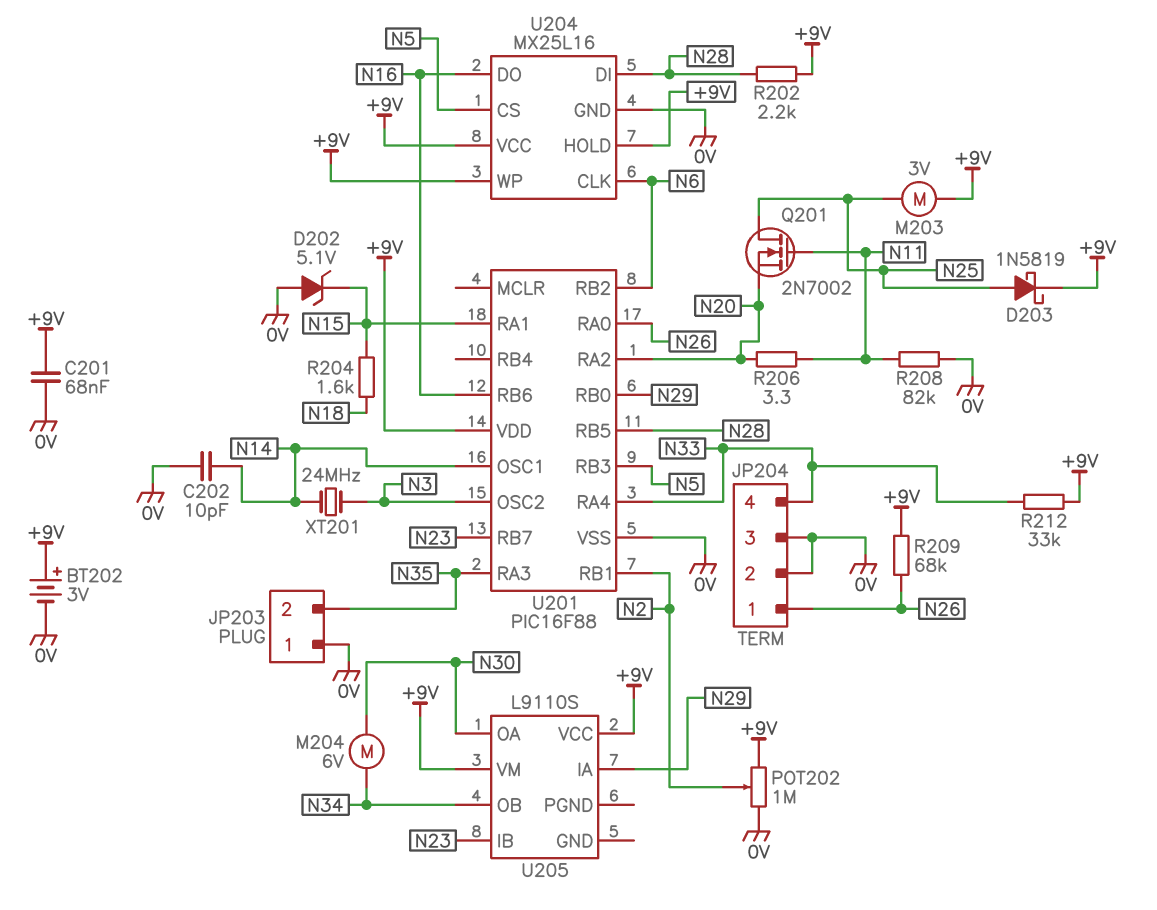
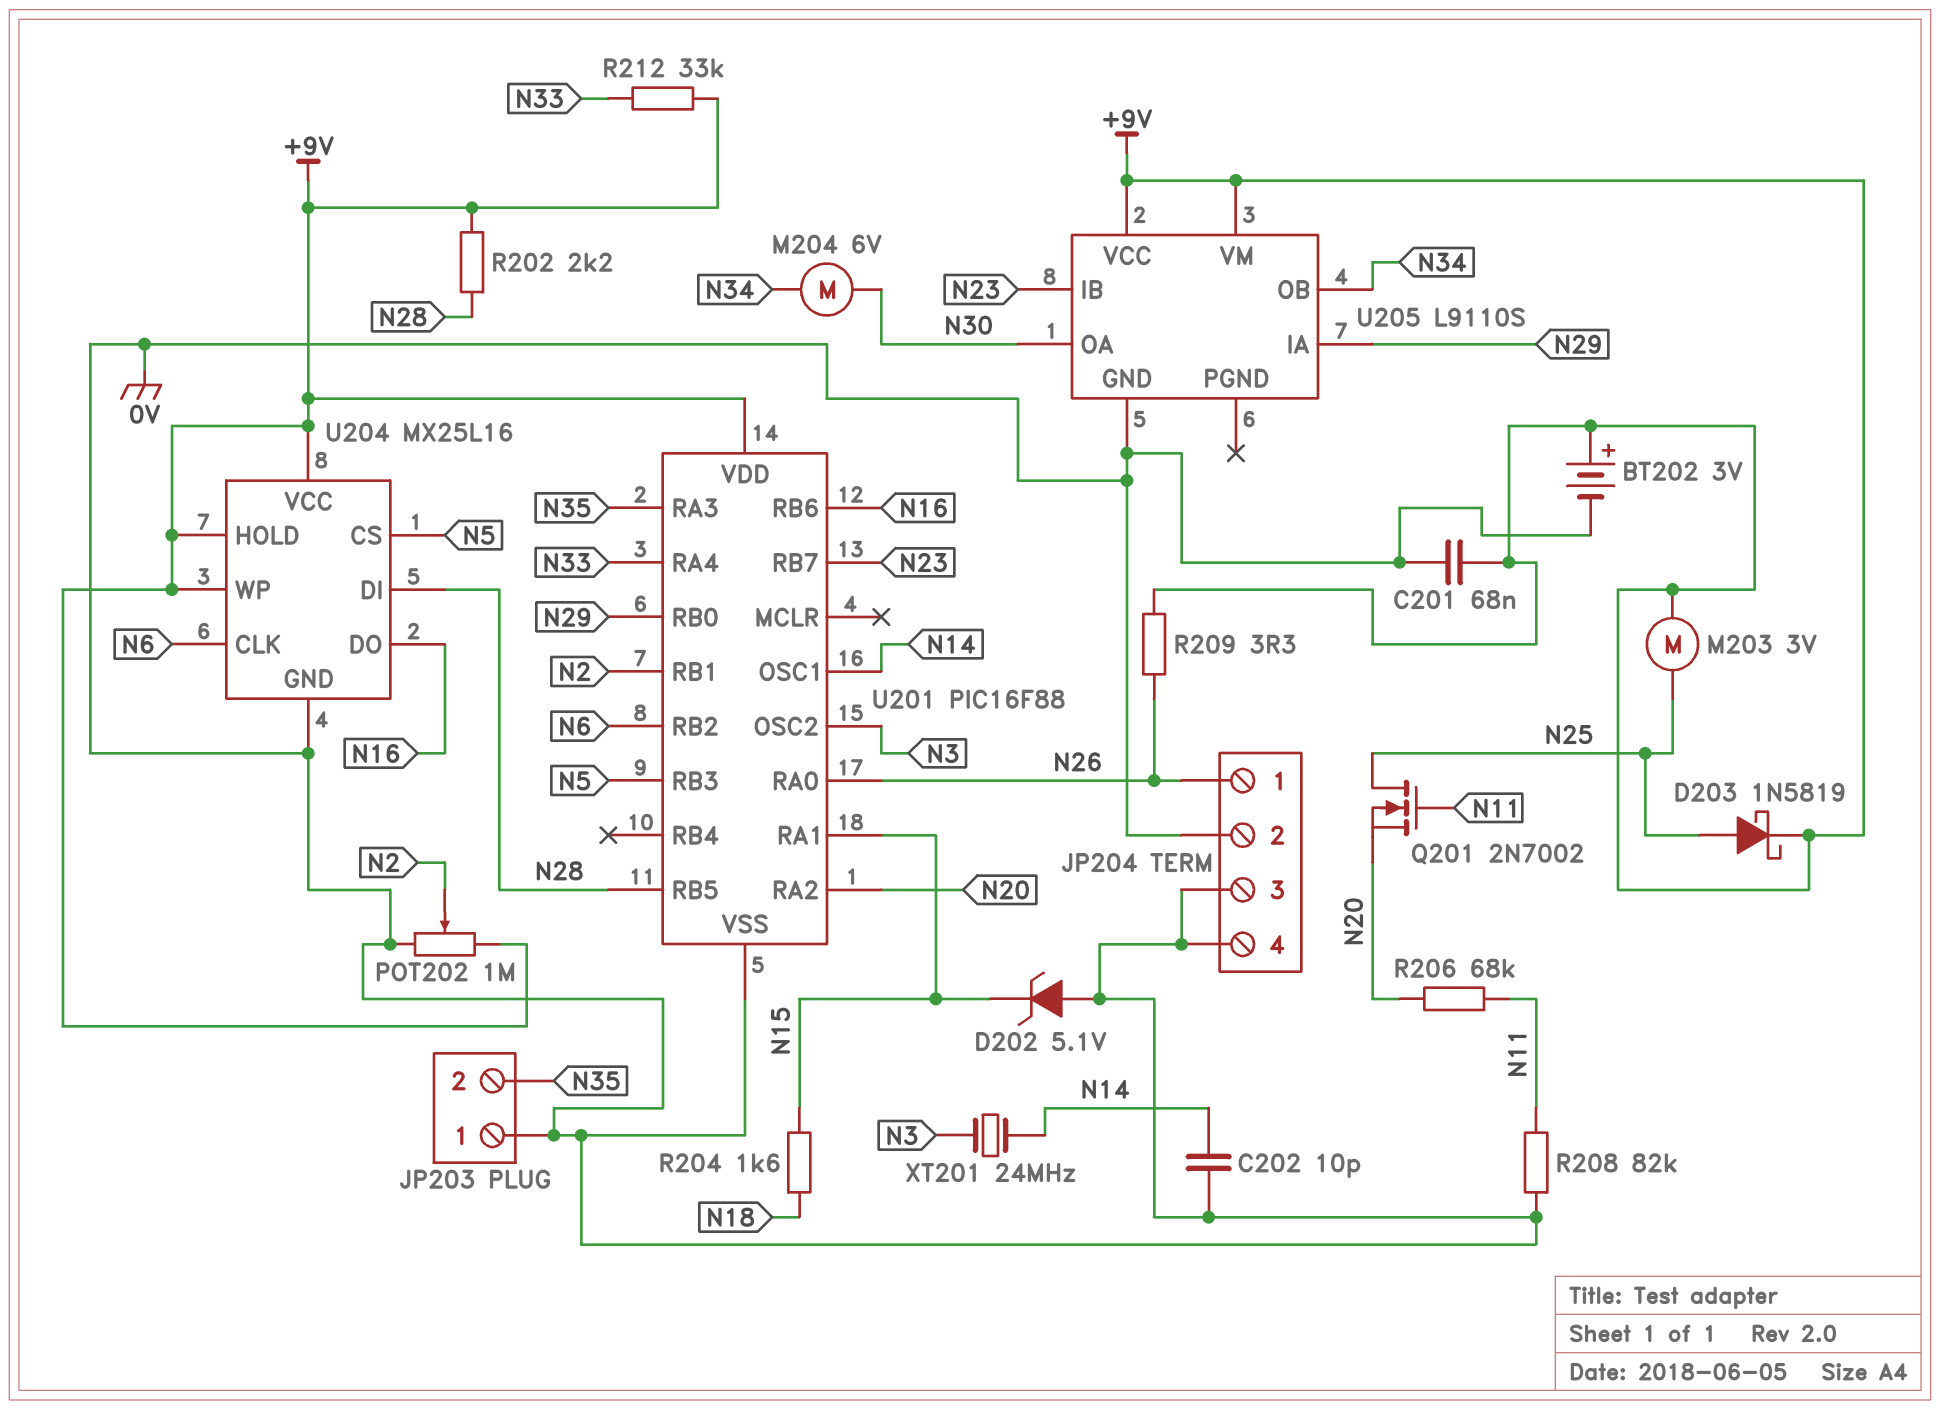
JP204 pin 4: N33 -> 0V
R206: 3.3 (N11, N20) -> 68k (N11, N20)
R209: 68k (+9V, N26) -> 3.3 (+9V, N26)
U205 pin GND: none -> 0V

